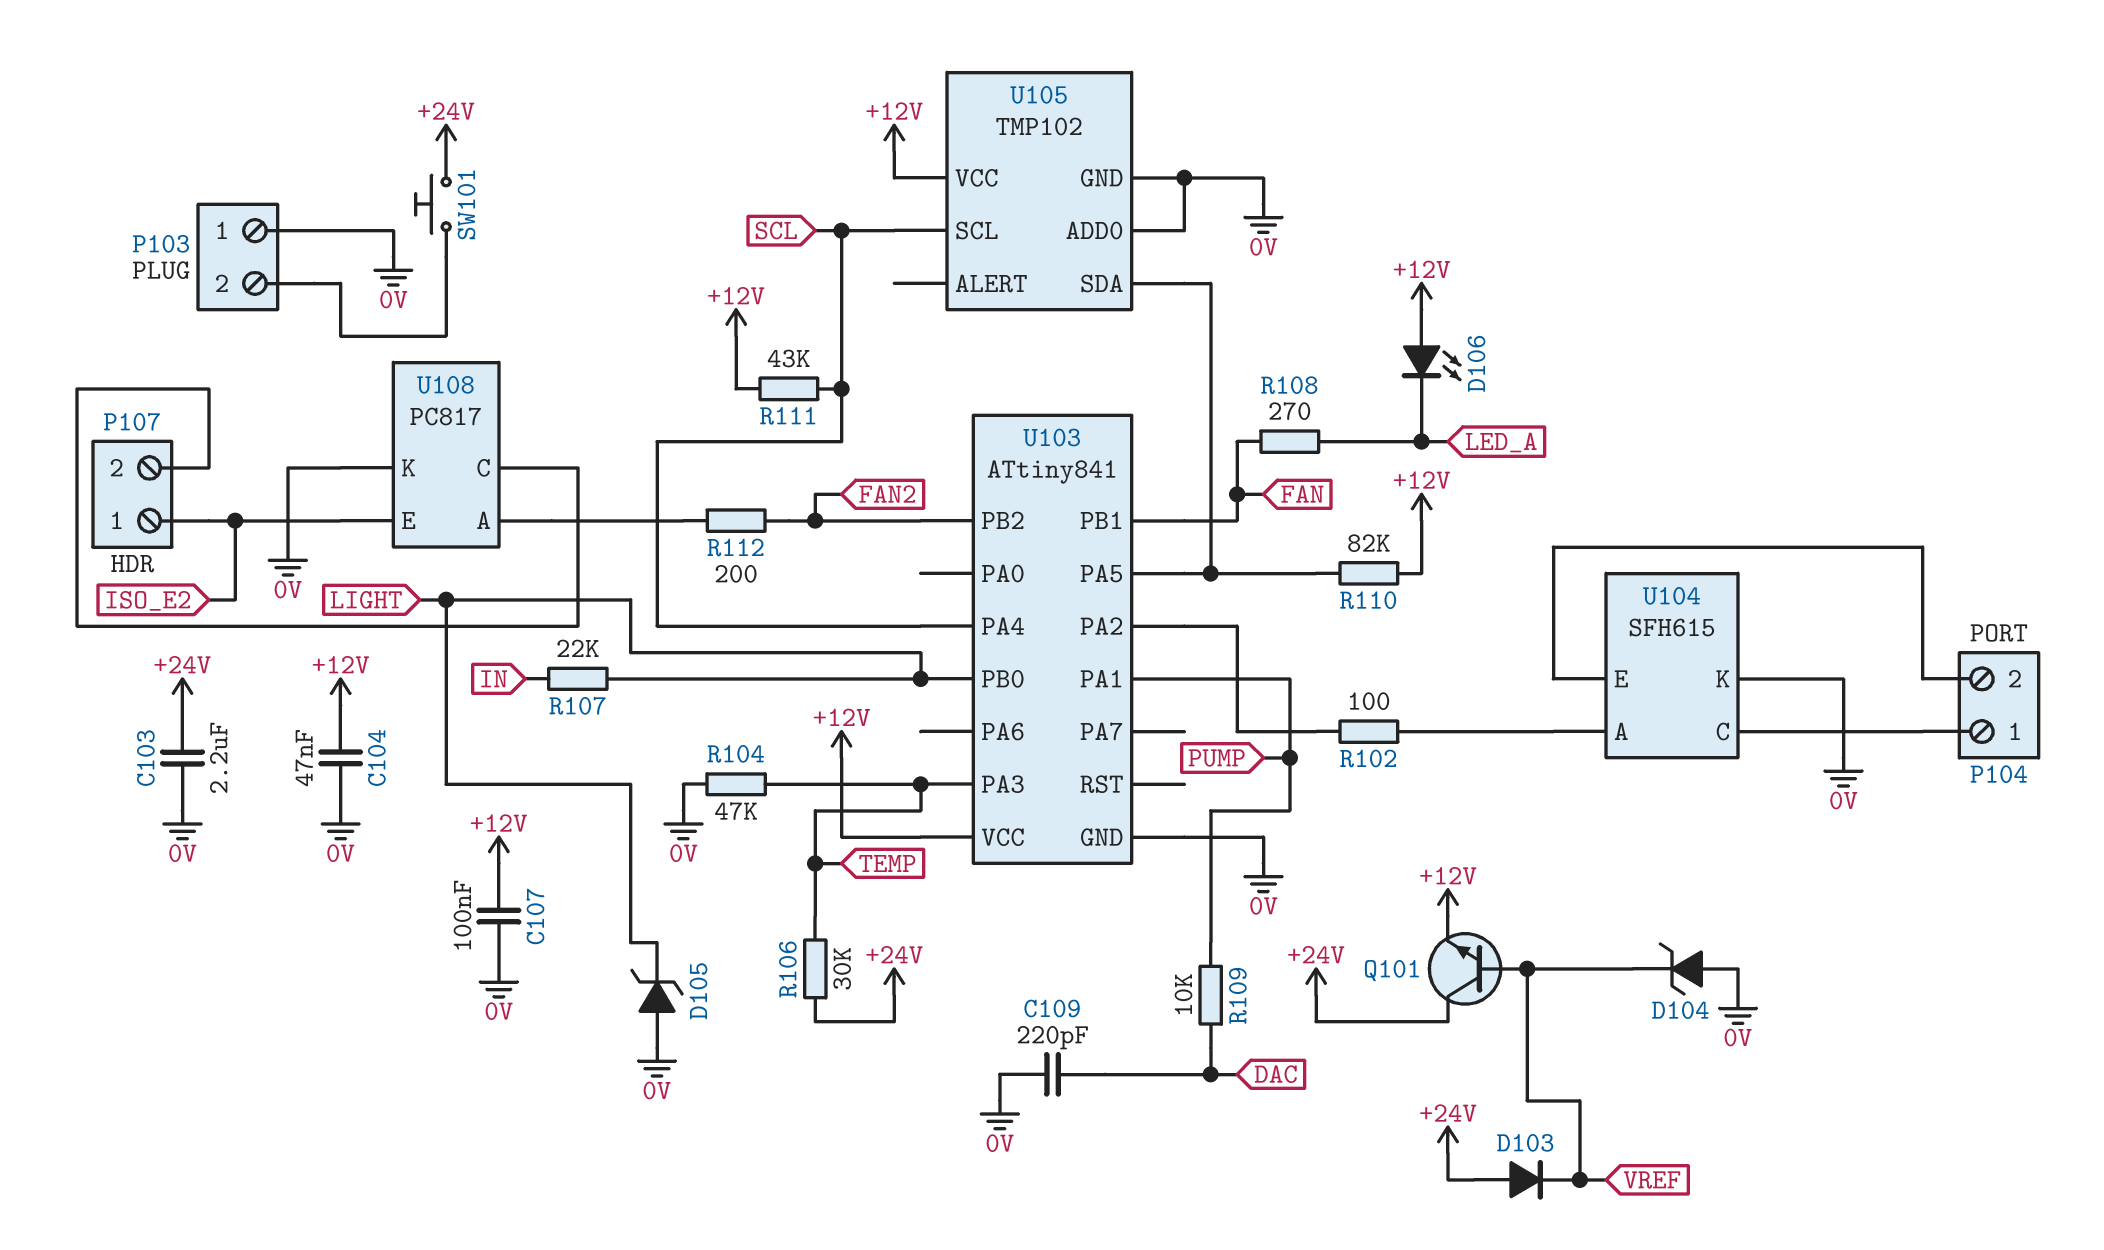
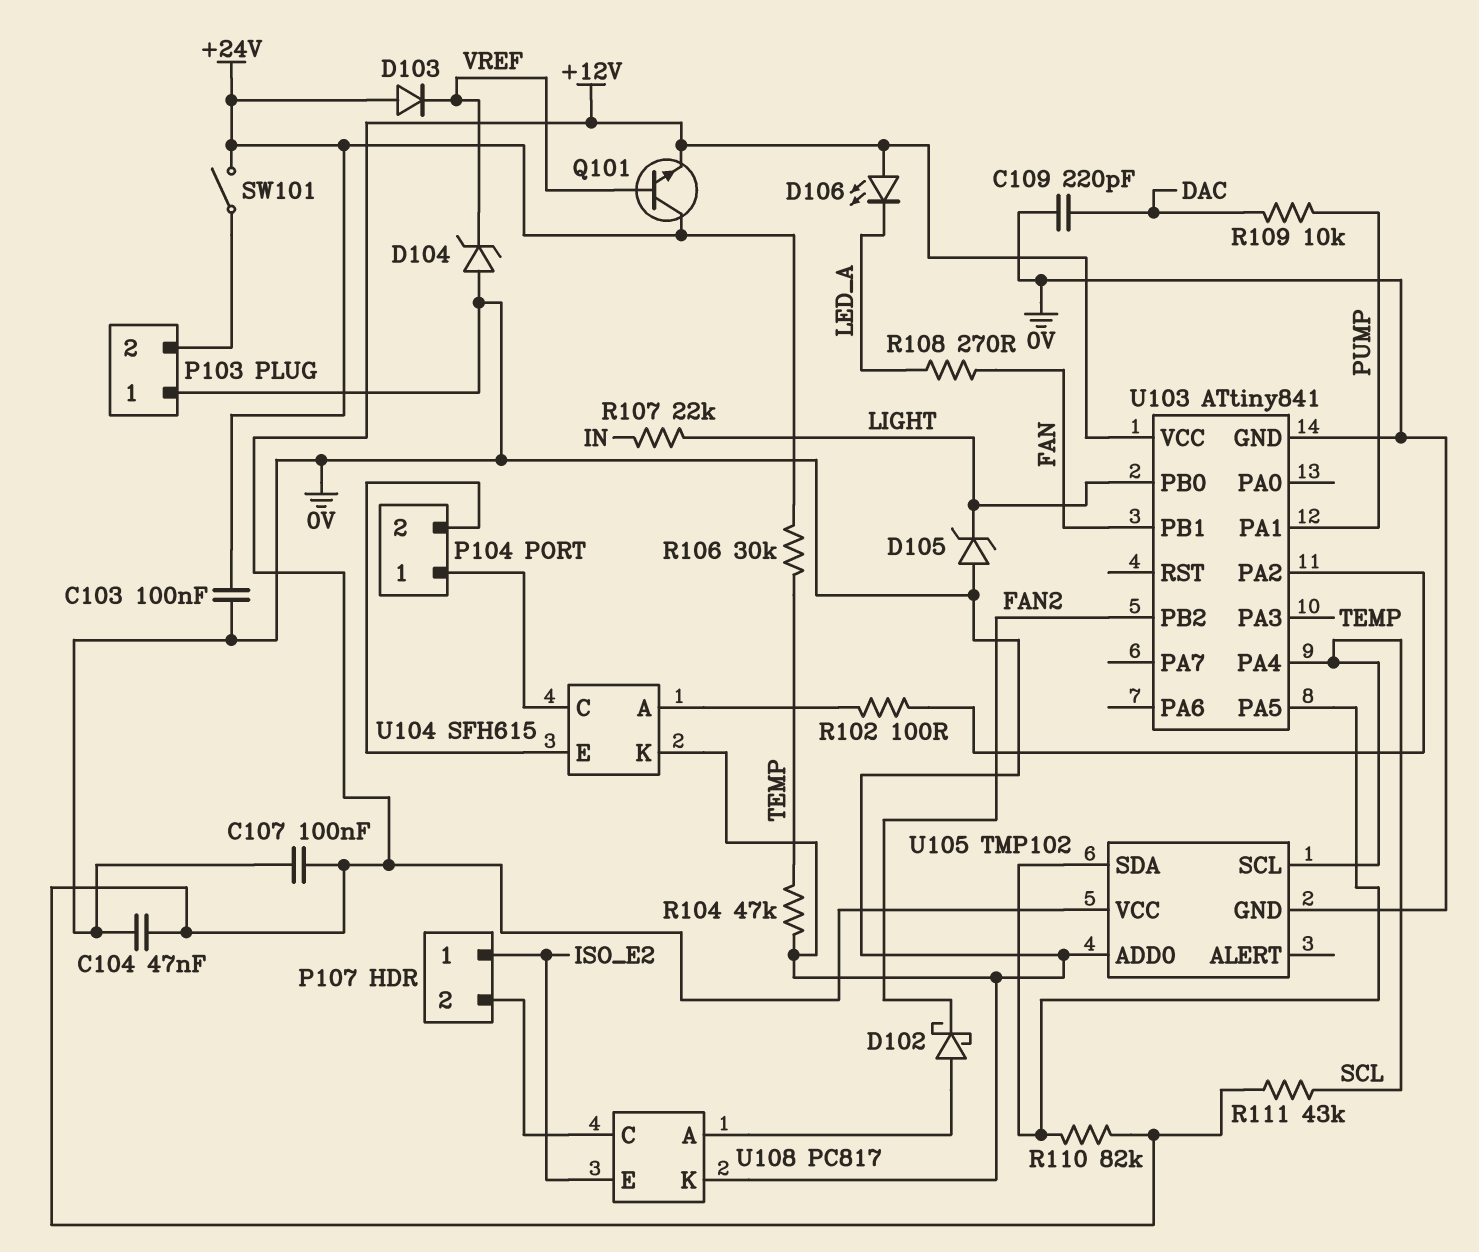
C103: 2.2uF (+24V, 0V) -> 100nF (+24V, 0V)
D102: none -> schottky (A U108/A, K FAN2)
R112: 200 (FAN2, U108/A) -> none
SW101: button (+24V, P103/2) -> switch (+24V, P103/2)

